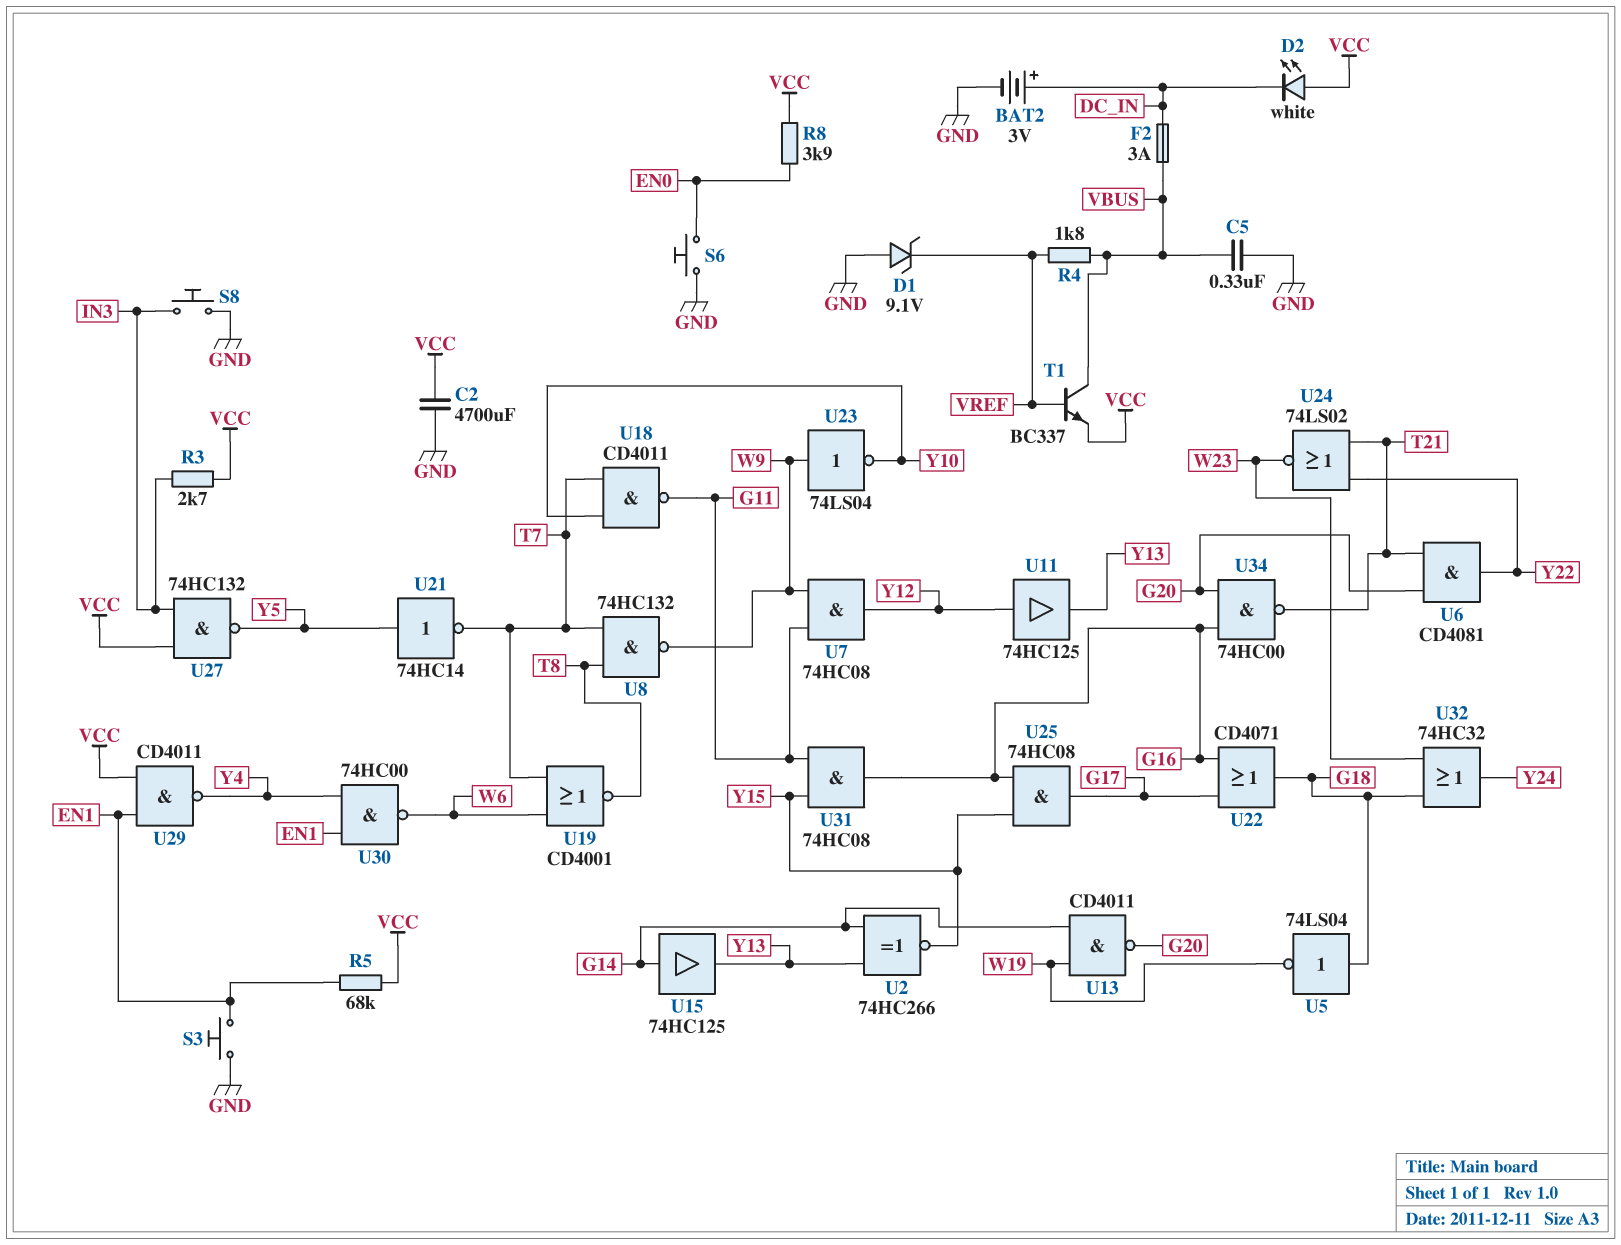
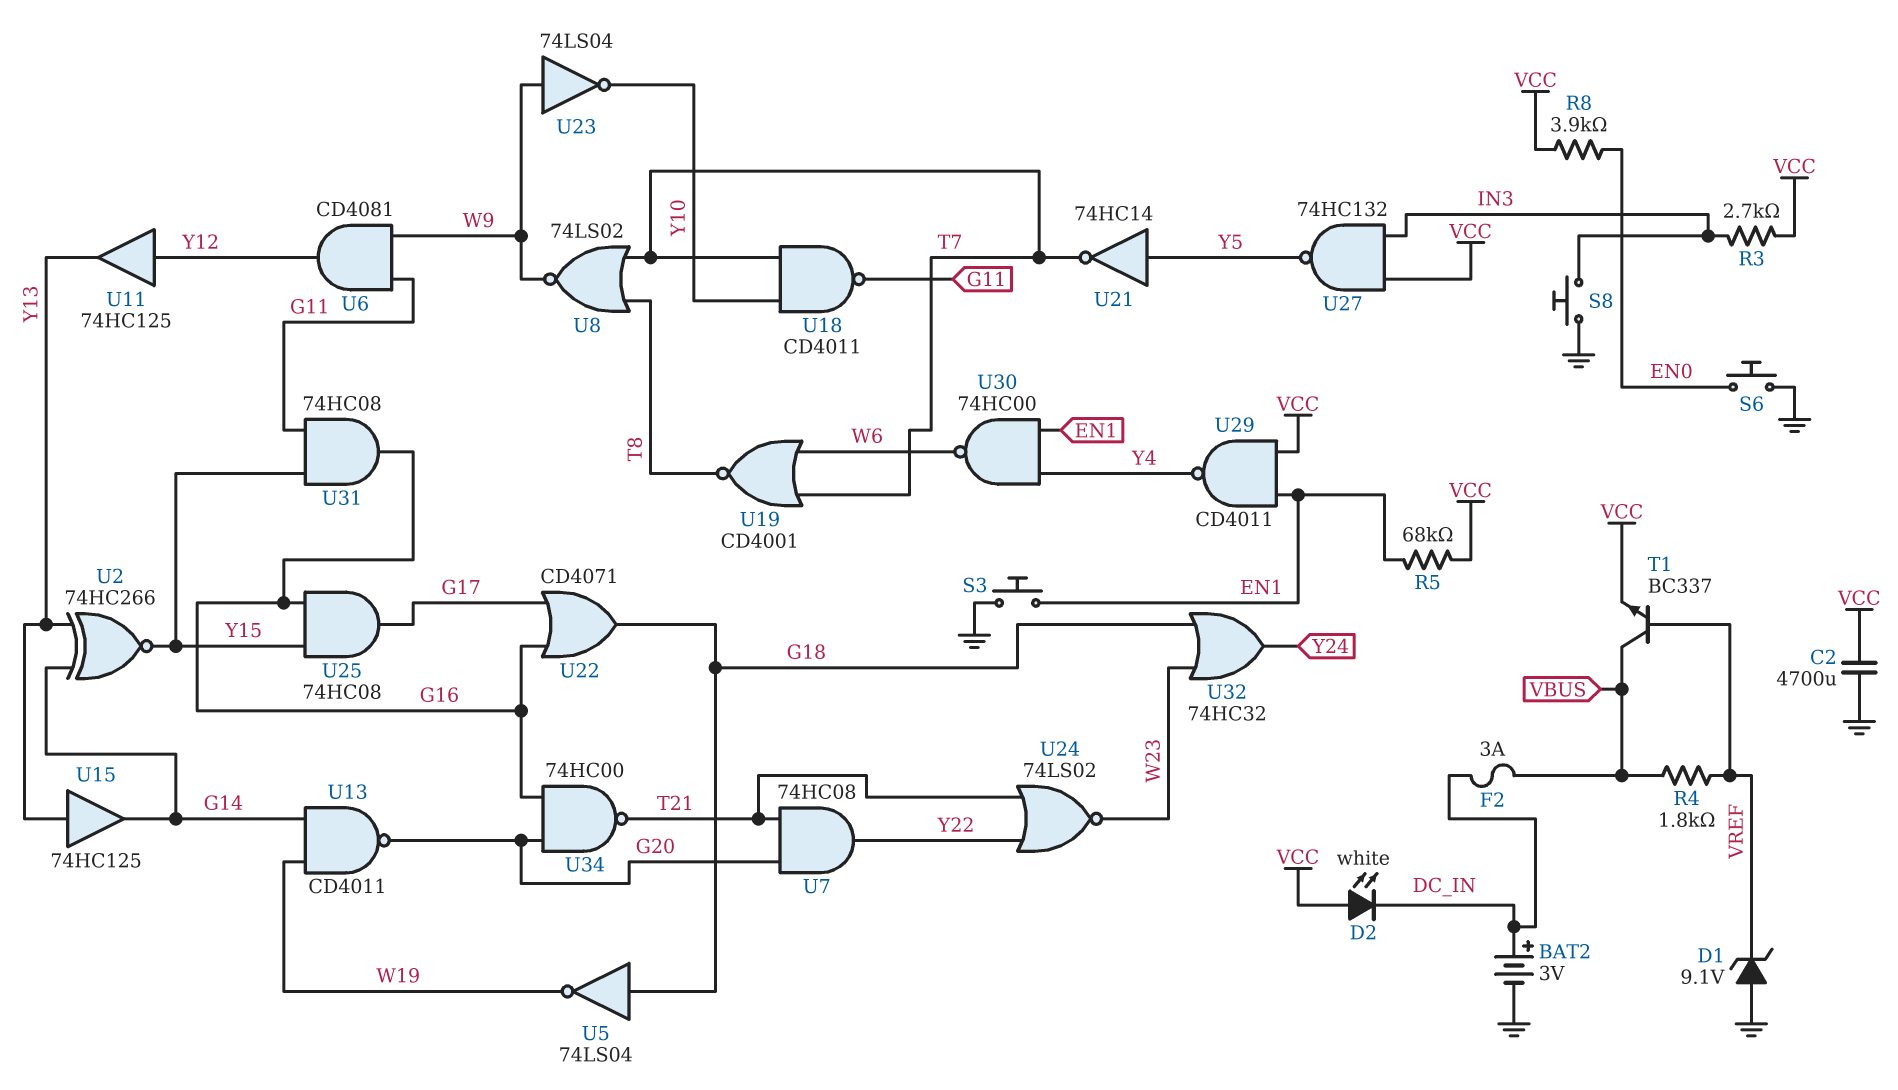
C5: 330nF (GND, VBUS) -> none
U6: AND CD4081 (in G20, in T21, out Y22) -> AND CD4081 (in G11, in W9, out Y12)
U7: AND 74HC08 (in G11, in W9, out Y12) -> AND 74HC08 (in G20, in T21, out Y22)
U8: NAND 74HC132 (in T7, in T8, out W9) -> NOR 74LS02 (in T7, in T8, out W9)
U15: buffer 74HC125 (in G14, out Y13) -> buffer 74HC125 (in Y13, out G14)

